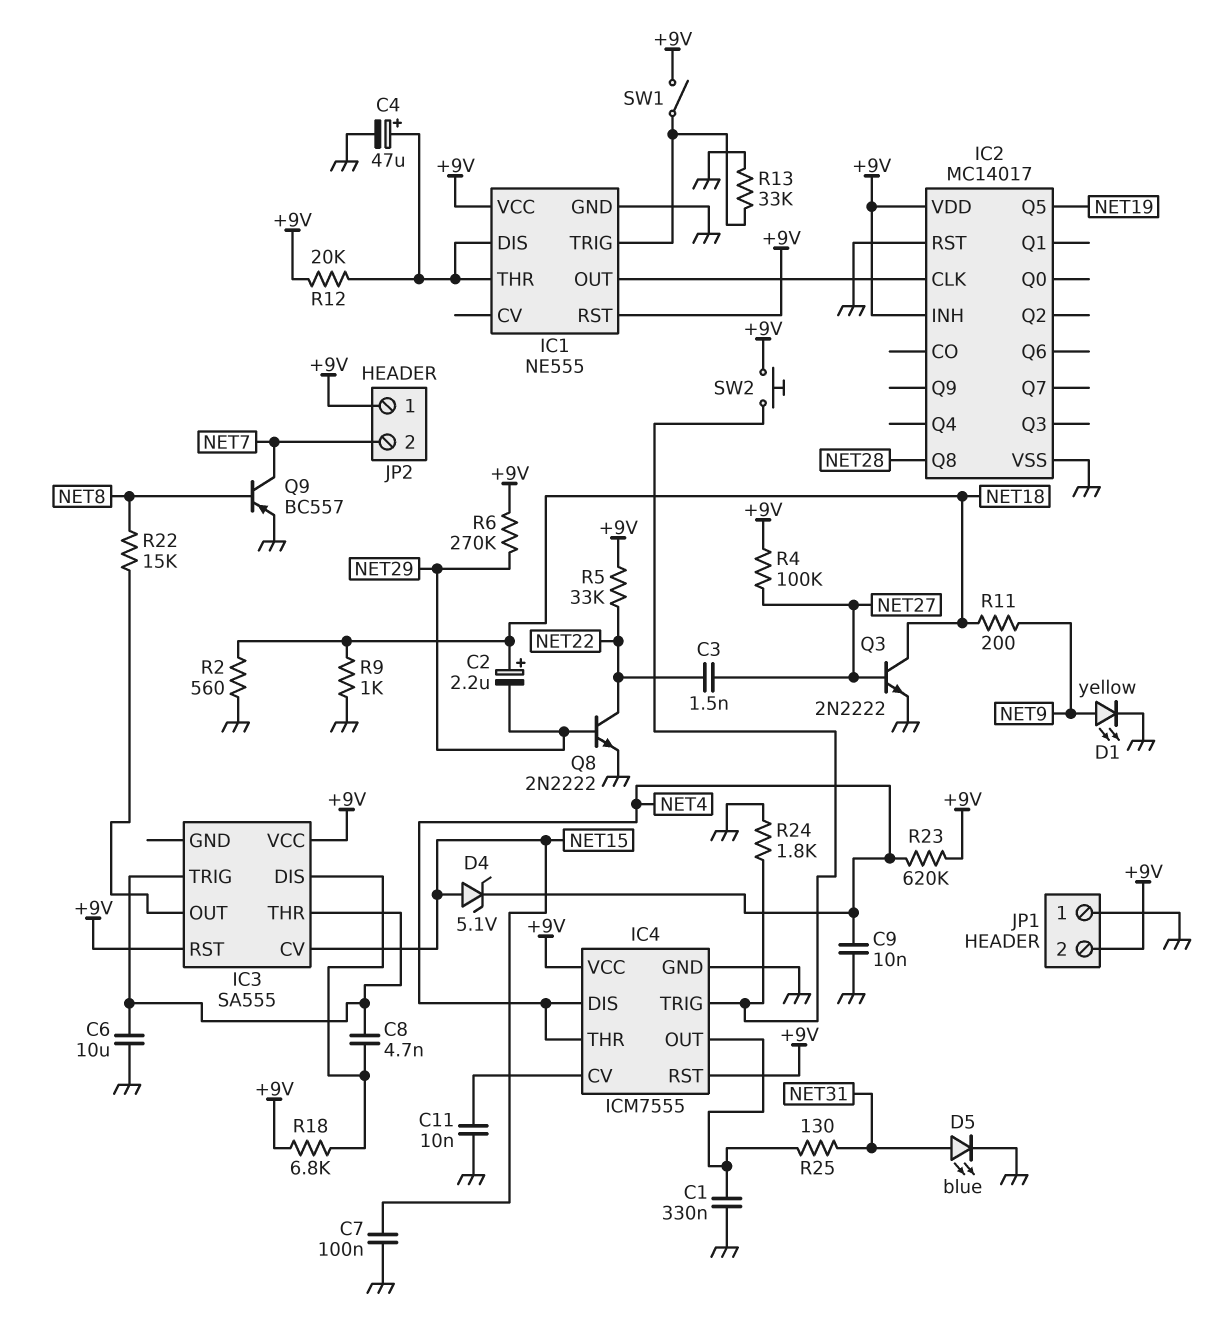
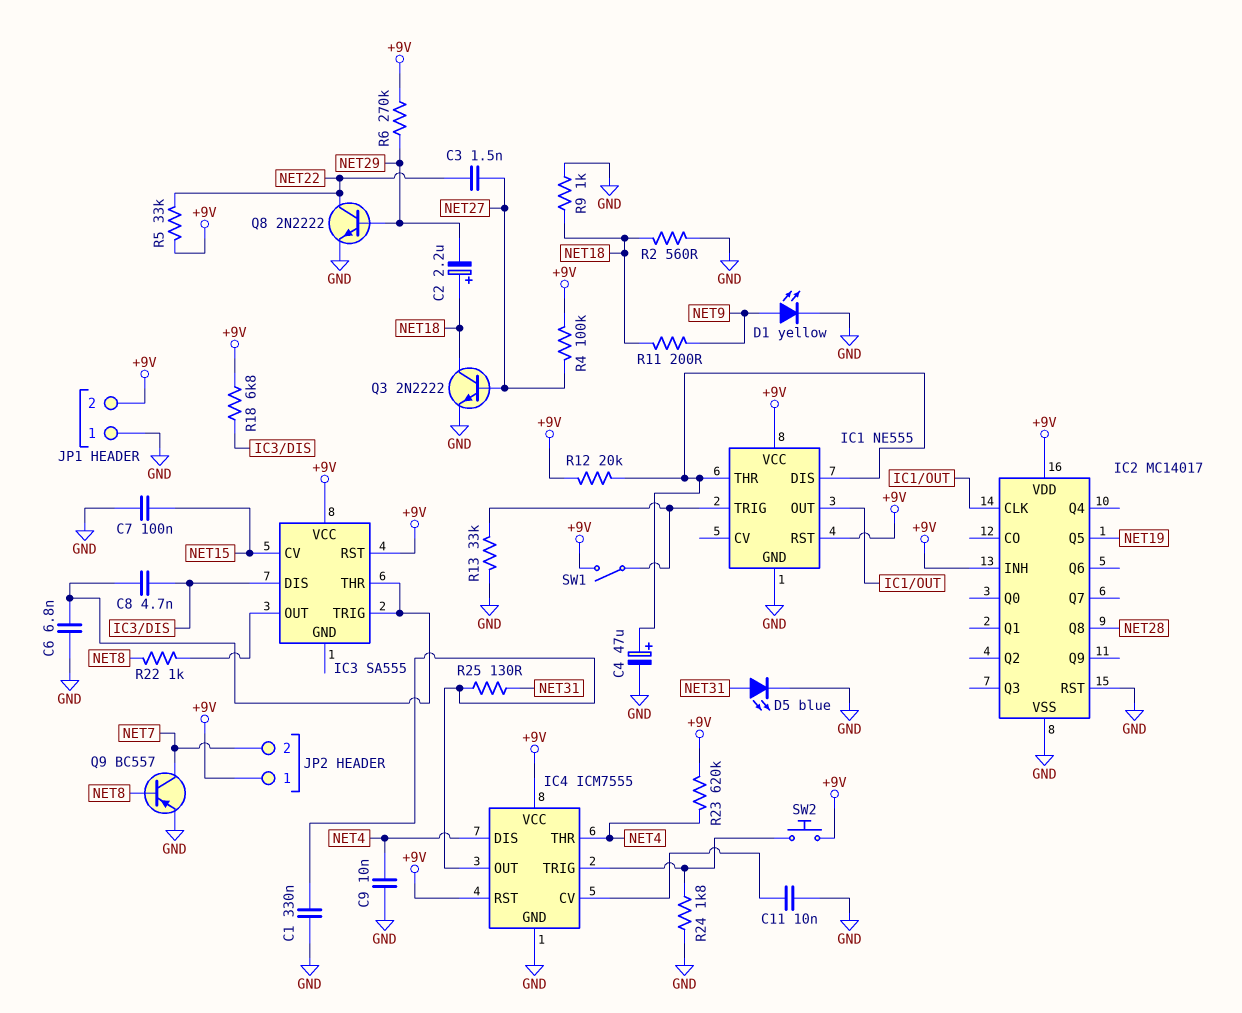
C6: 10uF (GND, IC3/THR) -> 6.8nF (GND, IC3/THR)
D4: zener 5.1V (A NET15, K NET4) -> none
R22: 15k (IC3/OUT, NET8) -> 1k (IC3/OUT, NET8)

